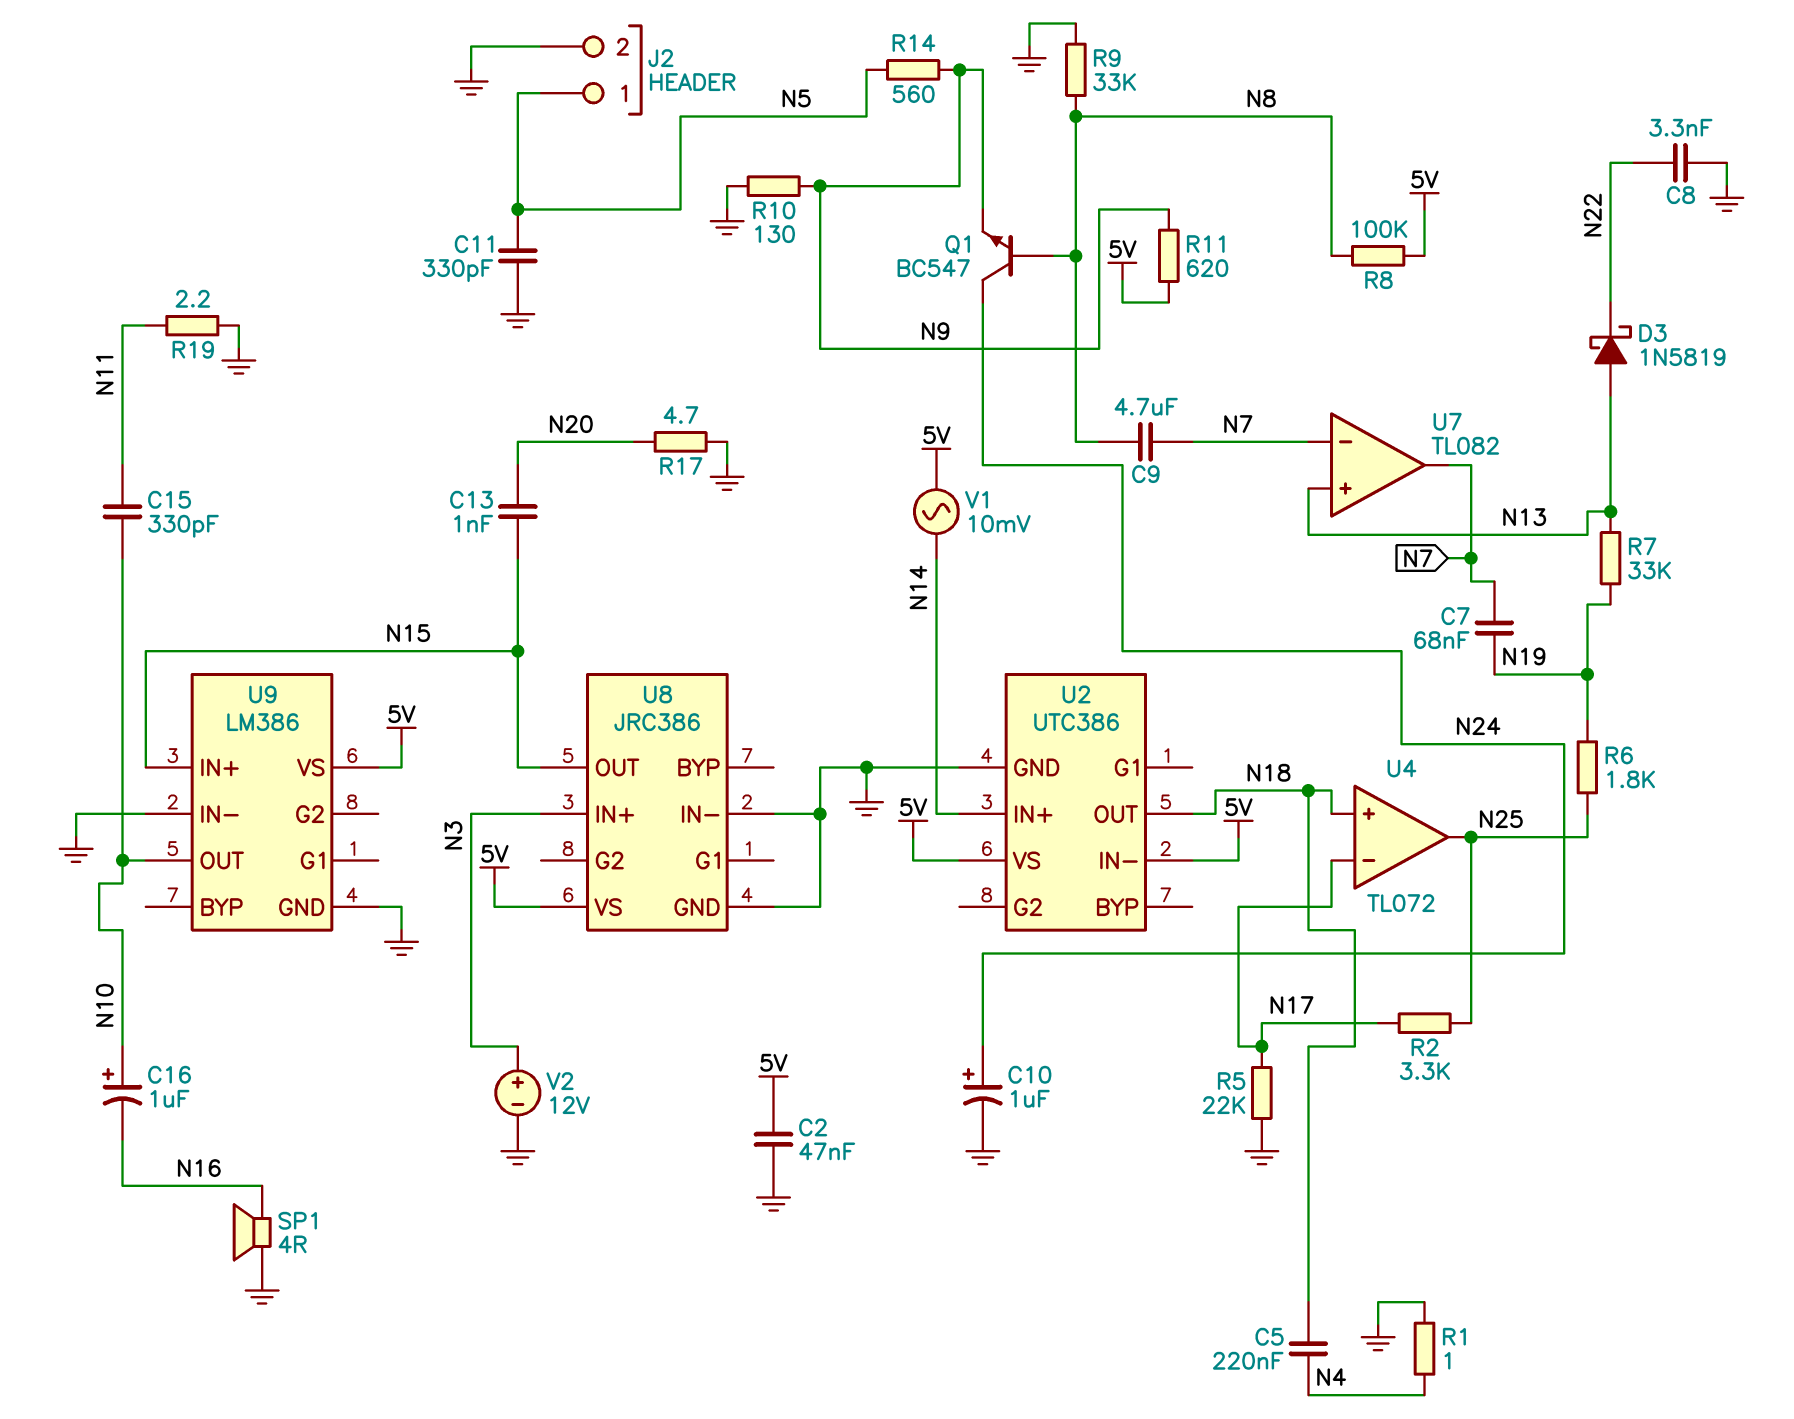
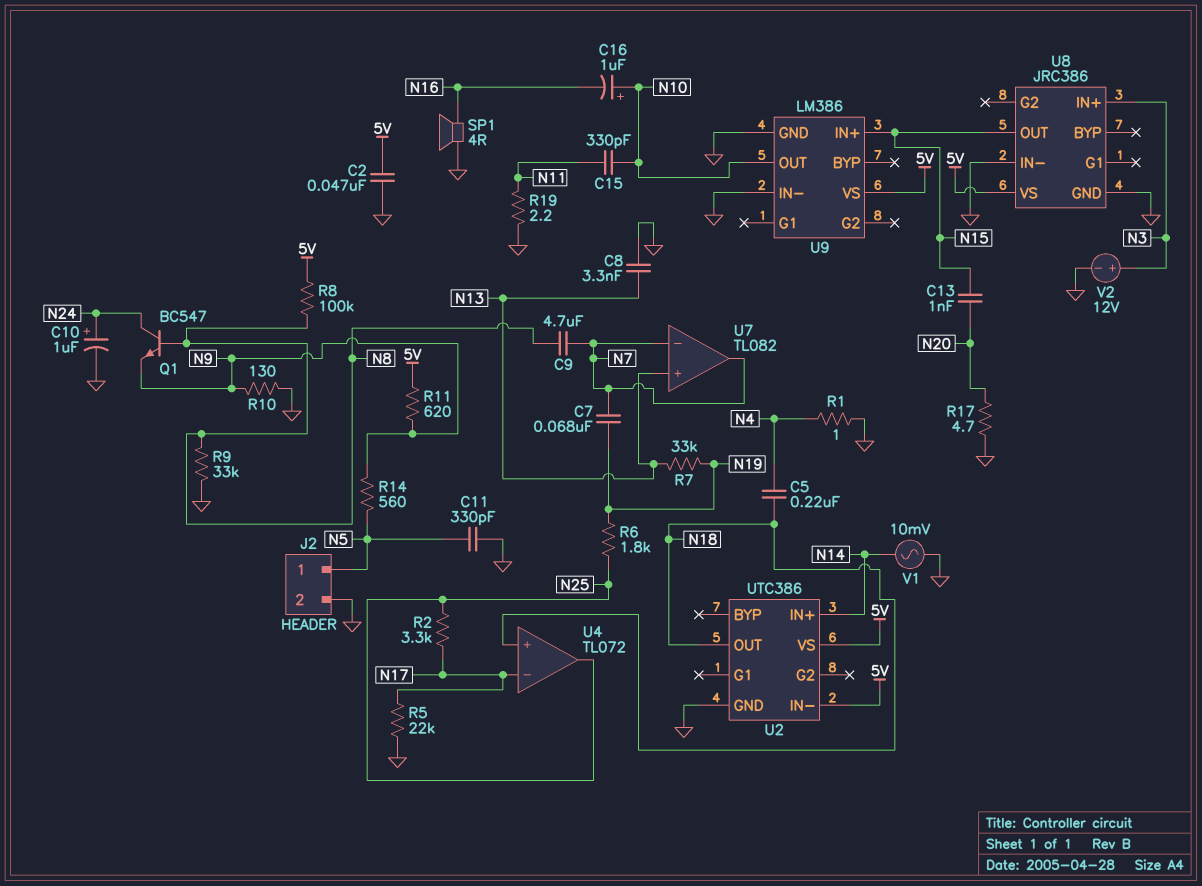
C8: 3.3nF (GND, N22) -> 3.3nF (GND, N13)
D3: schottky 1N5819 (A N13, K N22) -> none
V1: AC 10mV (5V, N14) -> AC 10mV (GND, N14)

